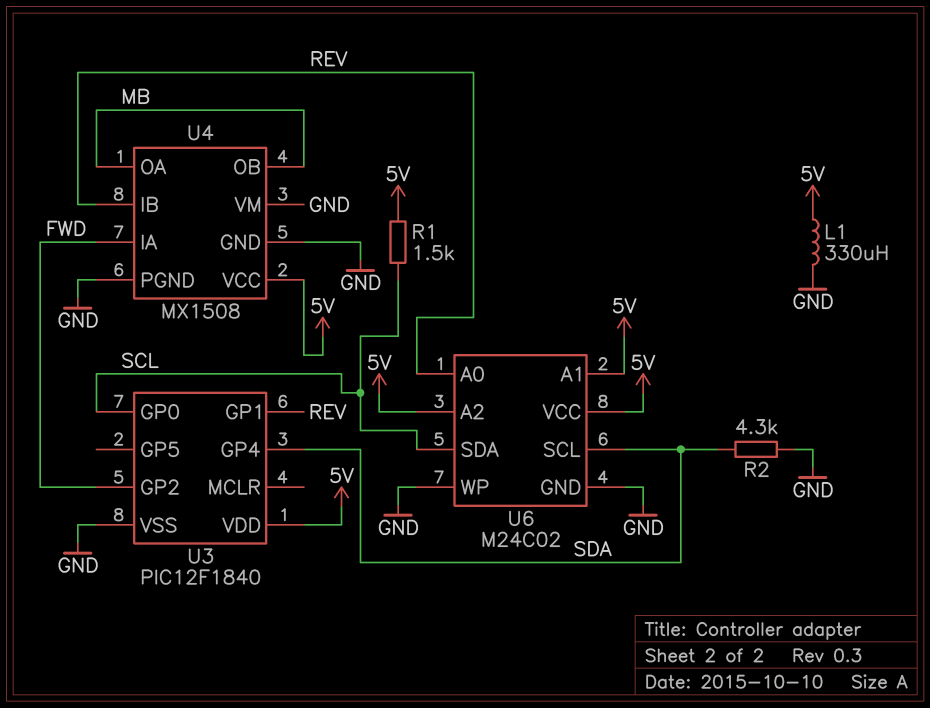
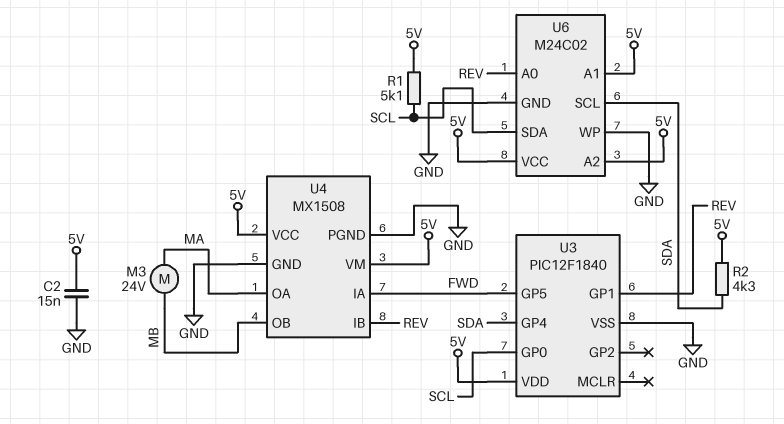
C2: none -> 15nF (5V, GND)
L1: 330uH (5V, GND) -> none
M3: none -> motor 24V (MA, MB)
R1: 1.5k (5V, SCL) -> 5.1k (5V, SCL)
R2: 4.3k (GND, SDA) -> 4.3k (5V, SDA)
U3 pin GP2: FWD -> none
U3 pin GP5: none -> FWD
U4 pin OA: MB -> MA
U4 pin VM: GND -> 5V

